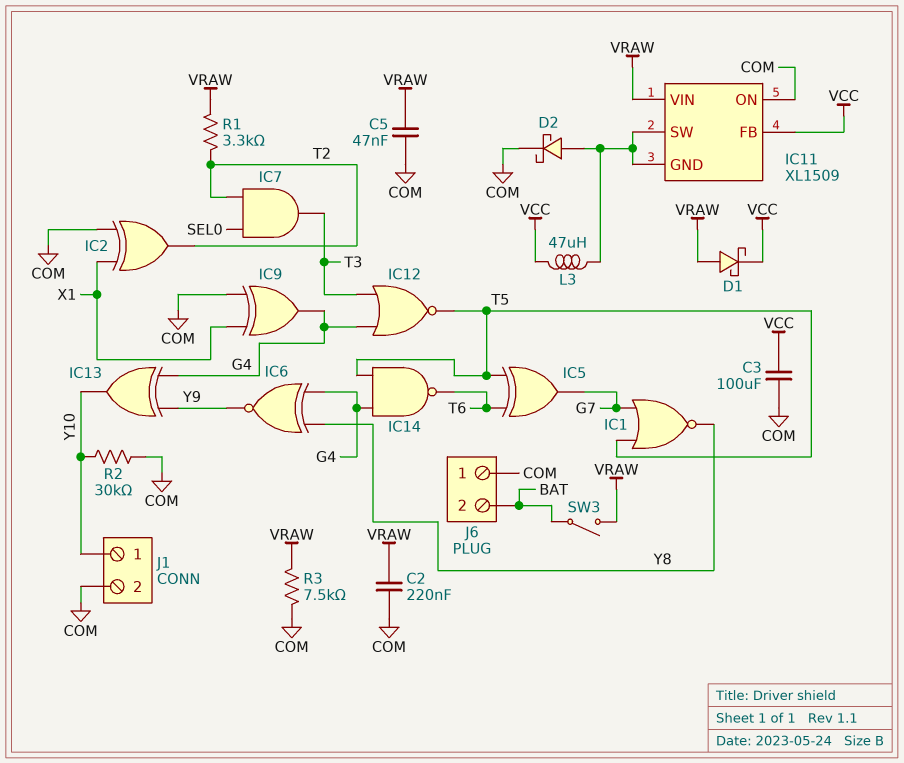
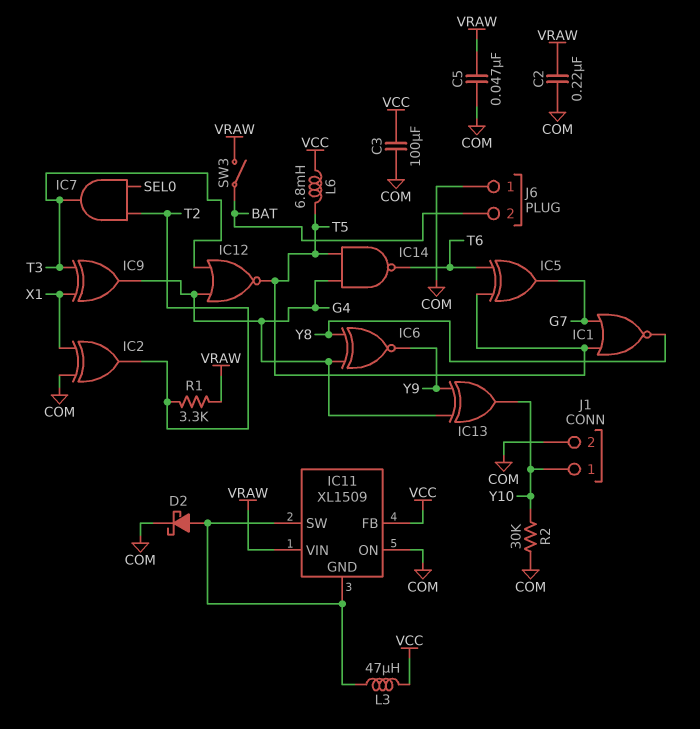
D1: schottky (A VRAW, K VCC) -> none
IC9: XOR (in COM, in X1, out G4) -> XOR (in T3, in X1, out G4)
L6: none -> 6.8mH (T5, VCC)
R3: 7.5k (COM, VRAW) -> none

